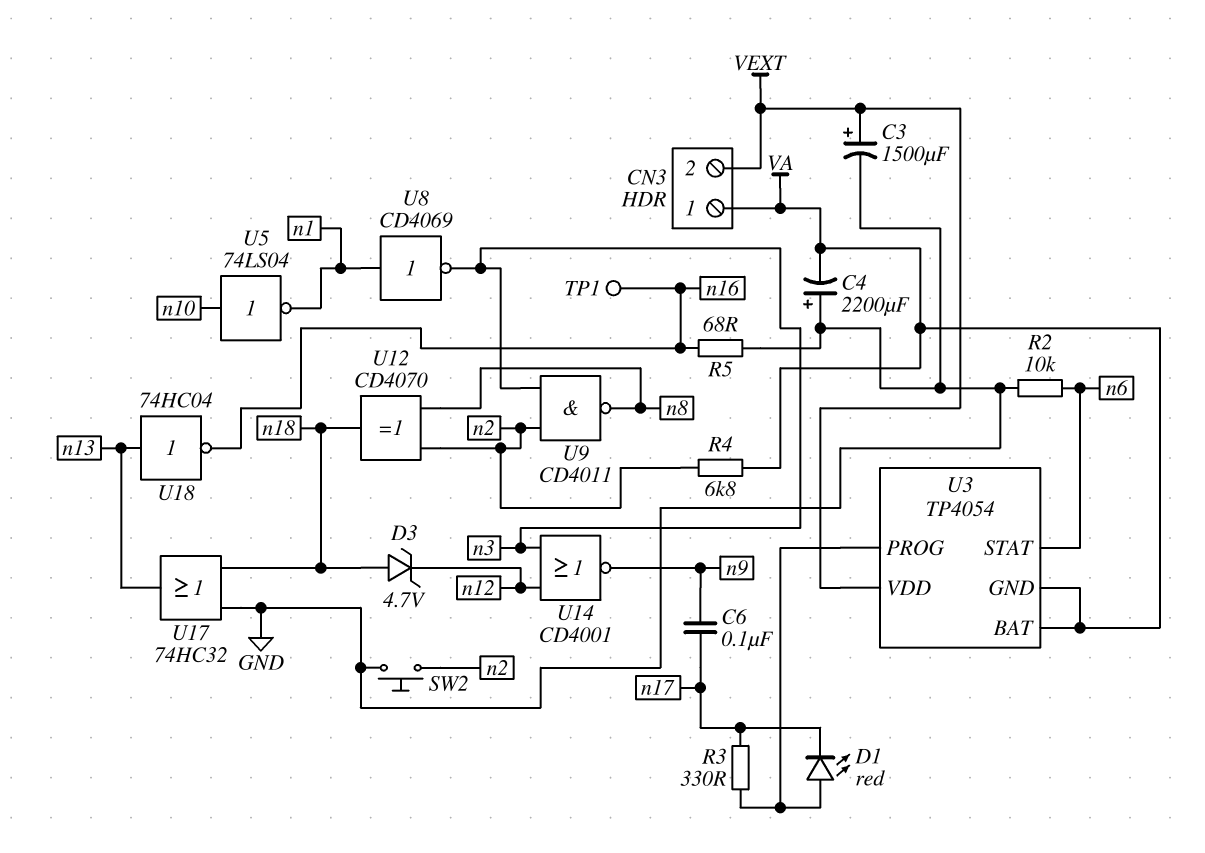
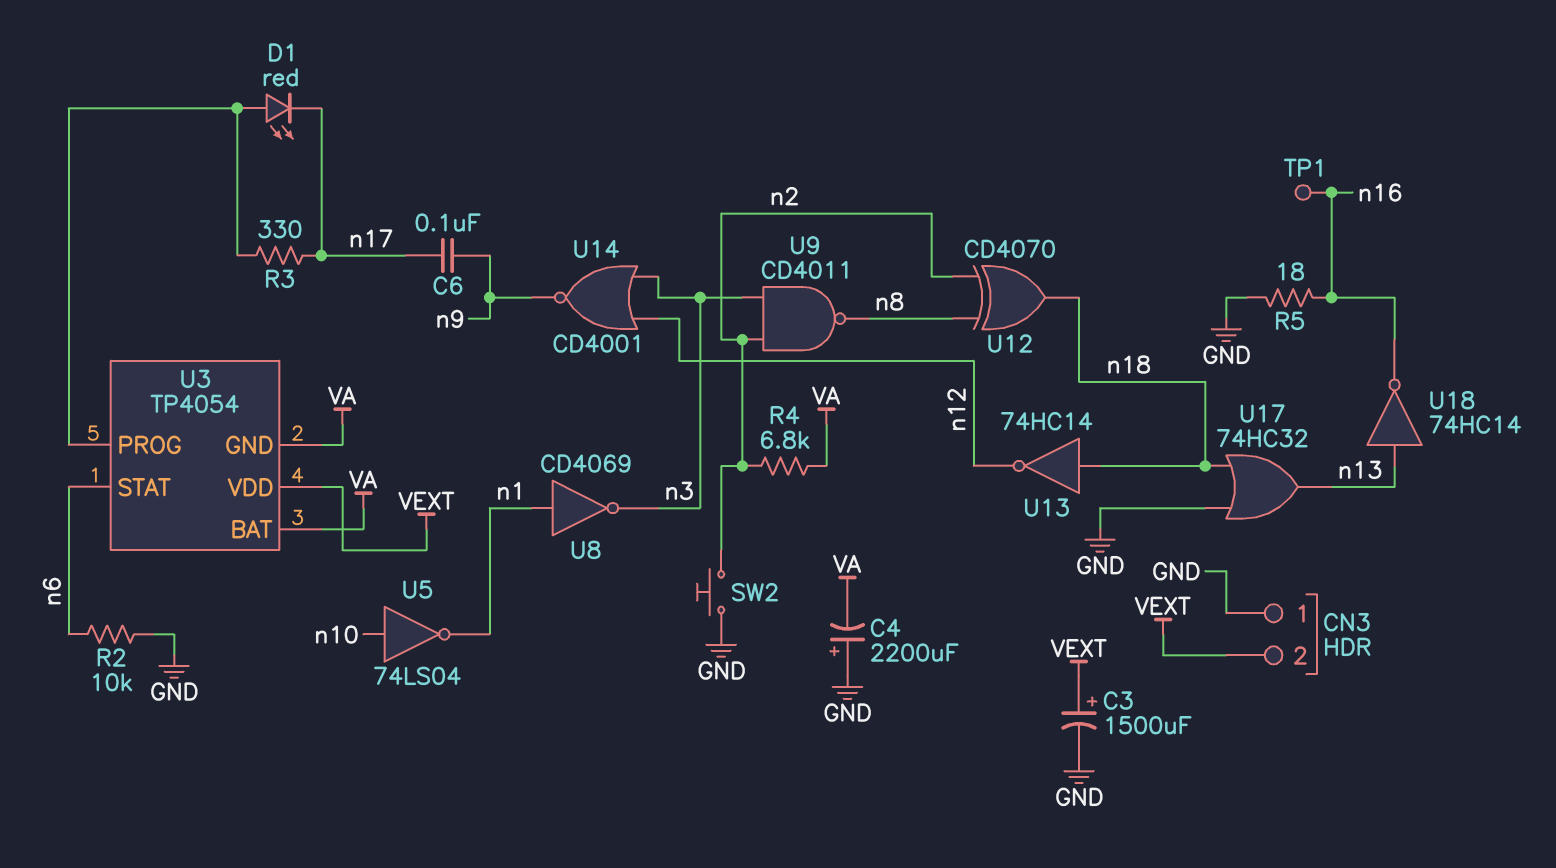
CN3 pin 1: VA -> GND
D3: zener 4.7V (A n18, K n12) -> none
R5: 68 (GND, n16) -> 18 (GND, n16)
U13: none -> NOT 74HC14 (in n18, out n12)
U18: NOT 74HC04 (in n13, out n16) -> NOT 74HC14 (in n13, out n16)

